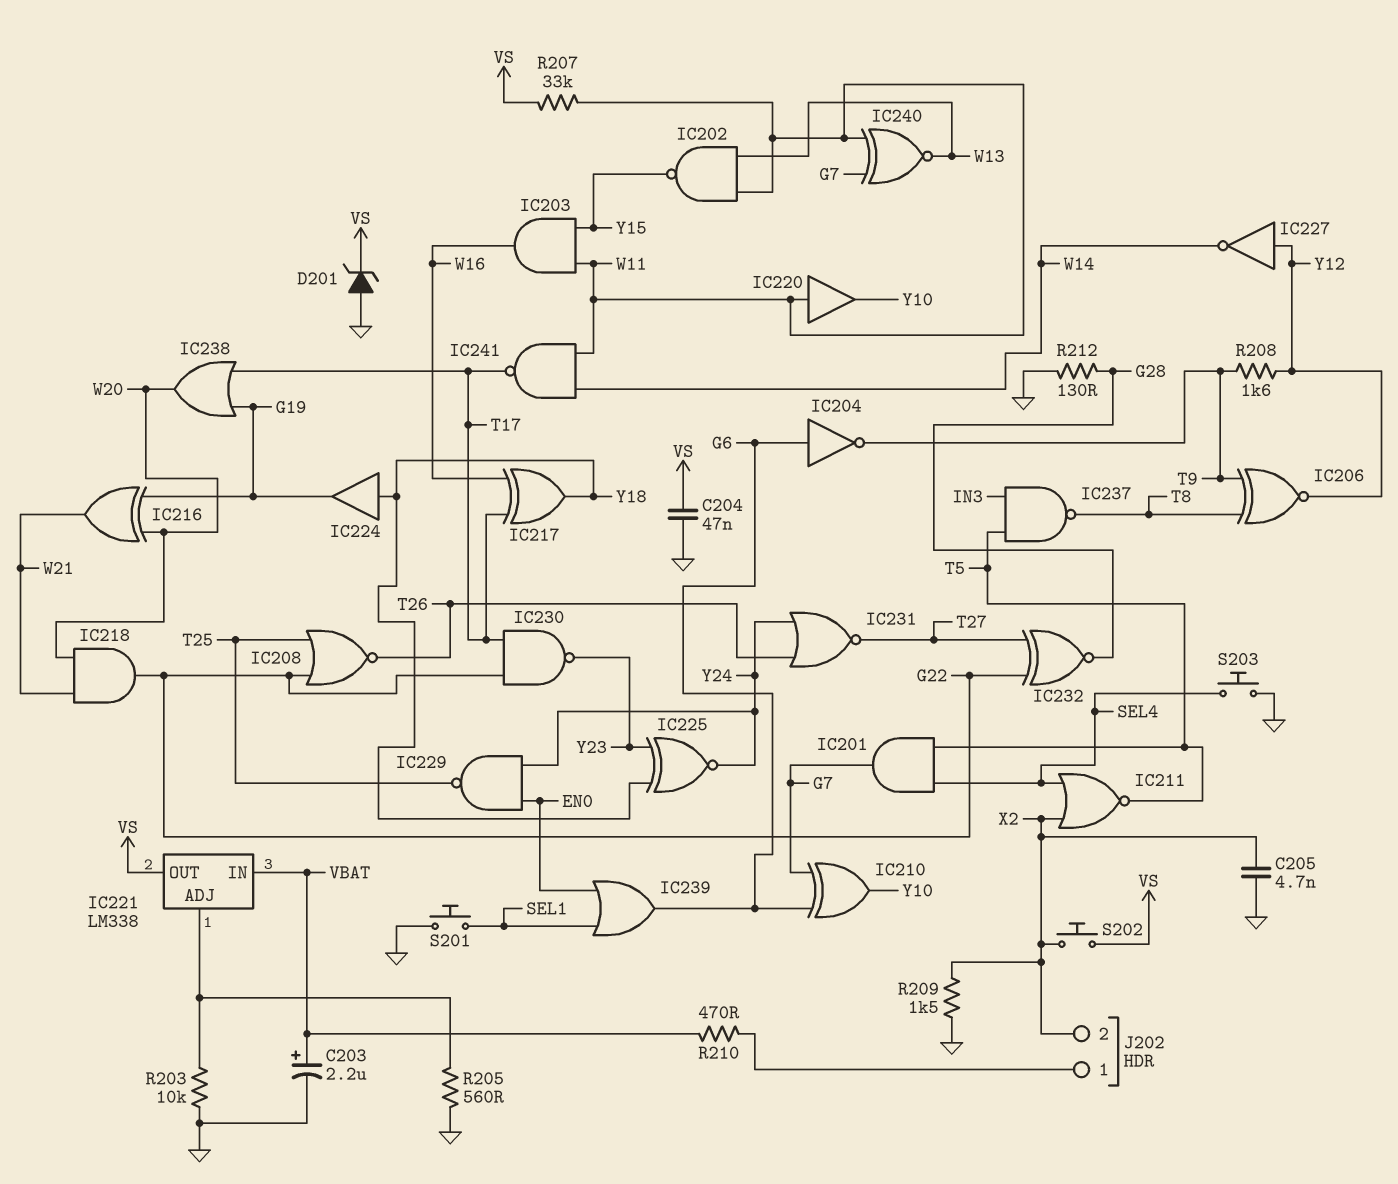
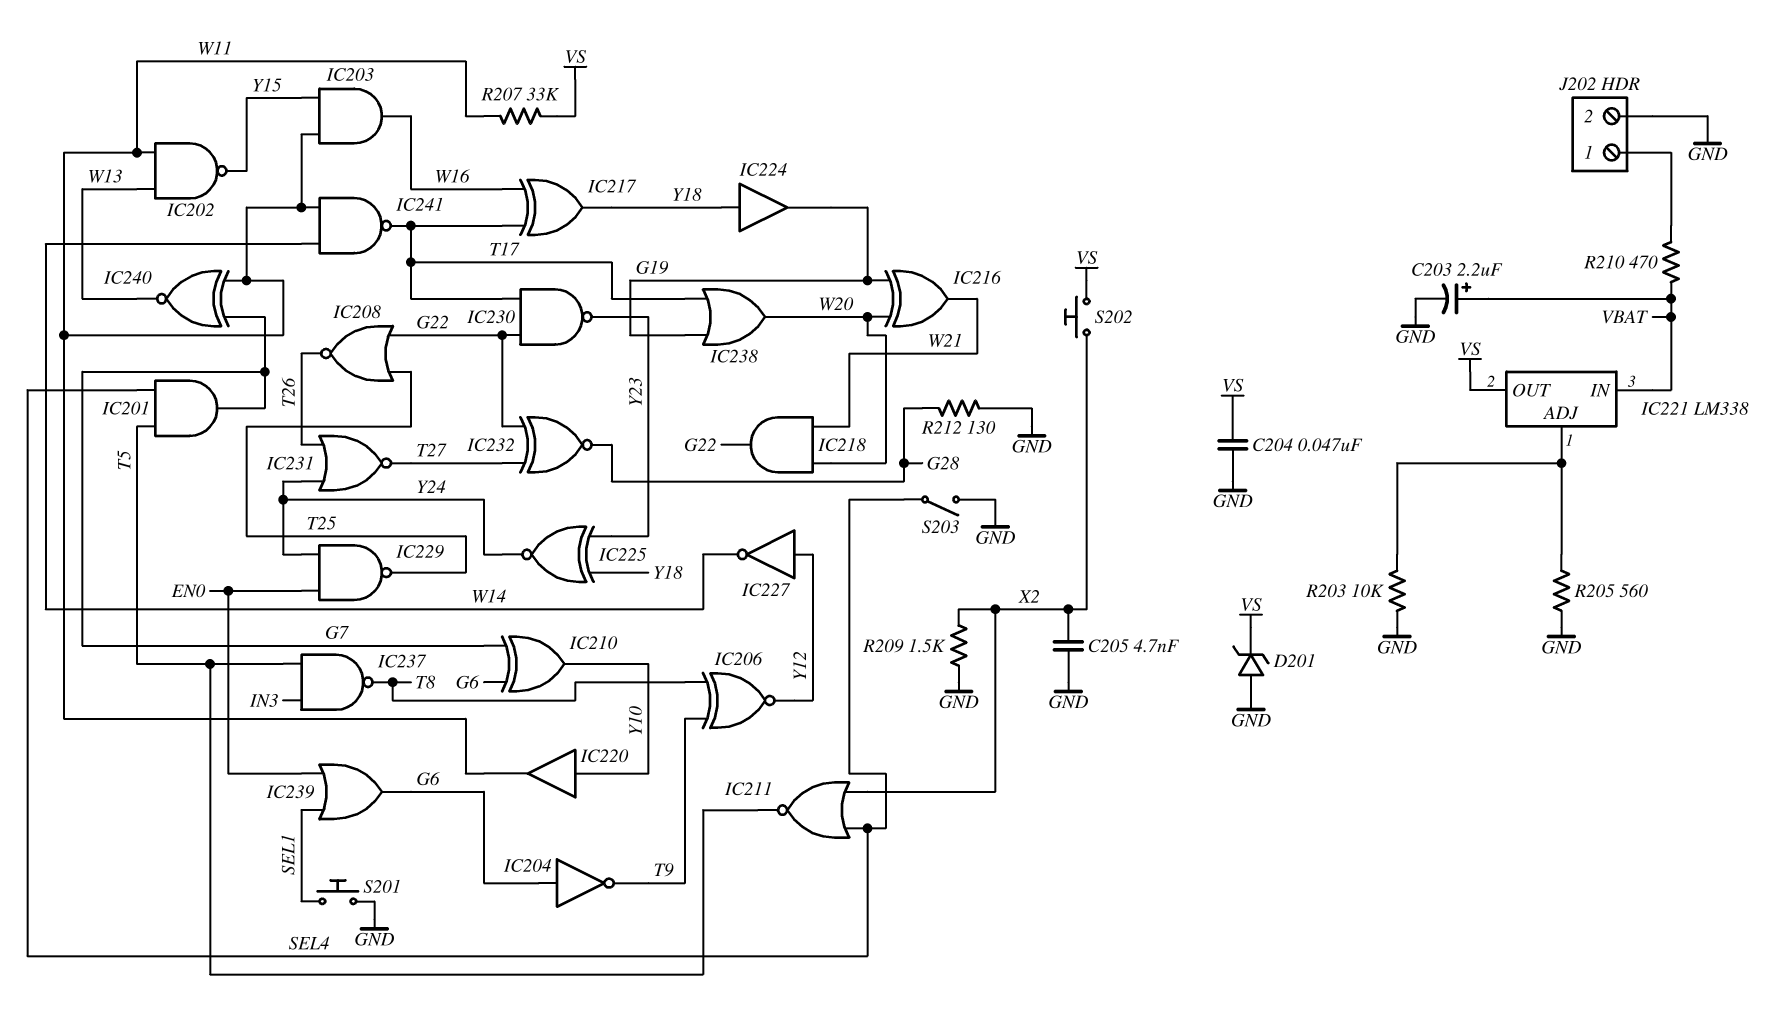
IC220: buffer (in W11, out Y10) -> buffer (in Y10, out W11)
J202 pin 2: X2 -> GND
R208: 1.6k (T9, Y12) -> none
S203: button (GND, SEL4) -> switch (GND, SEL4)

